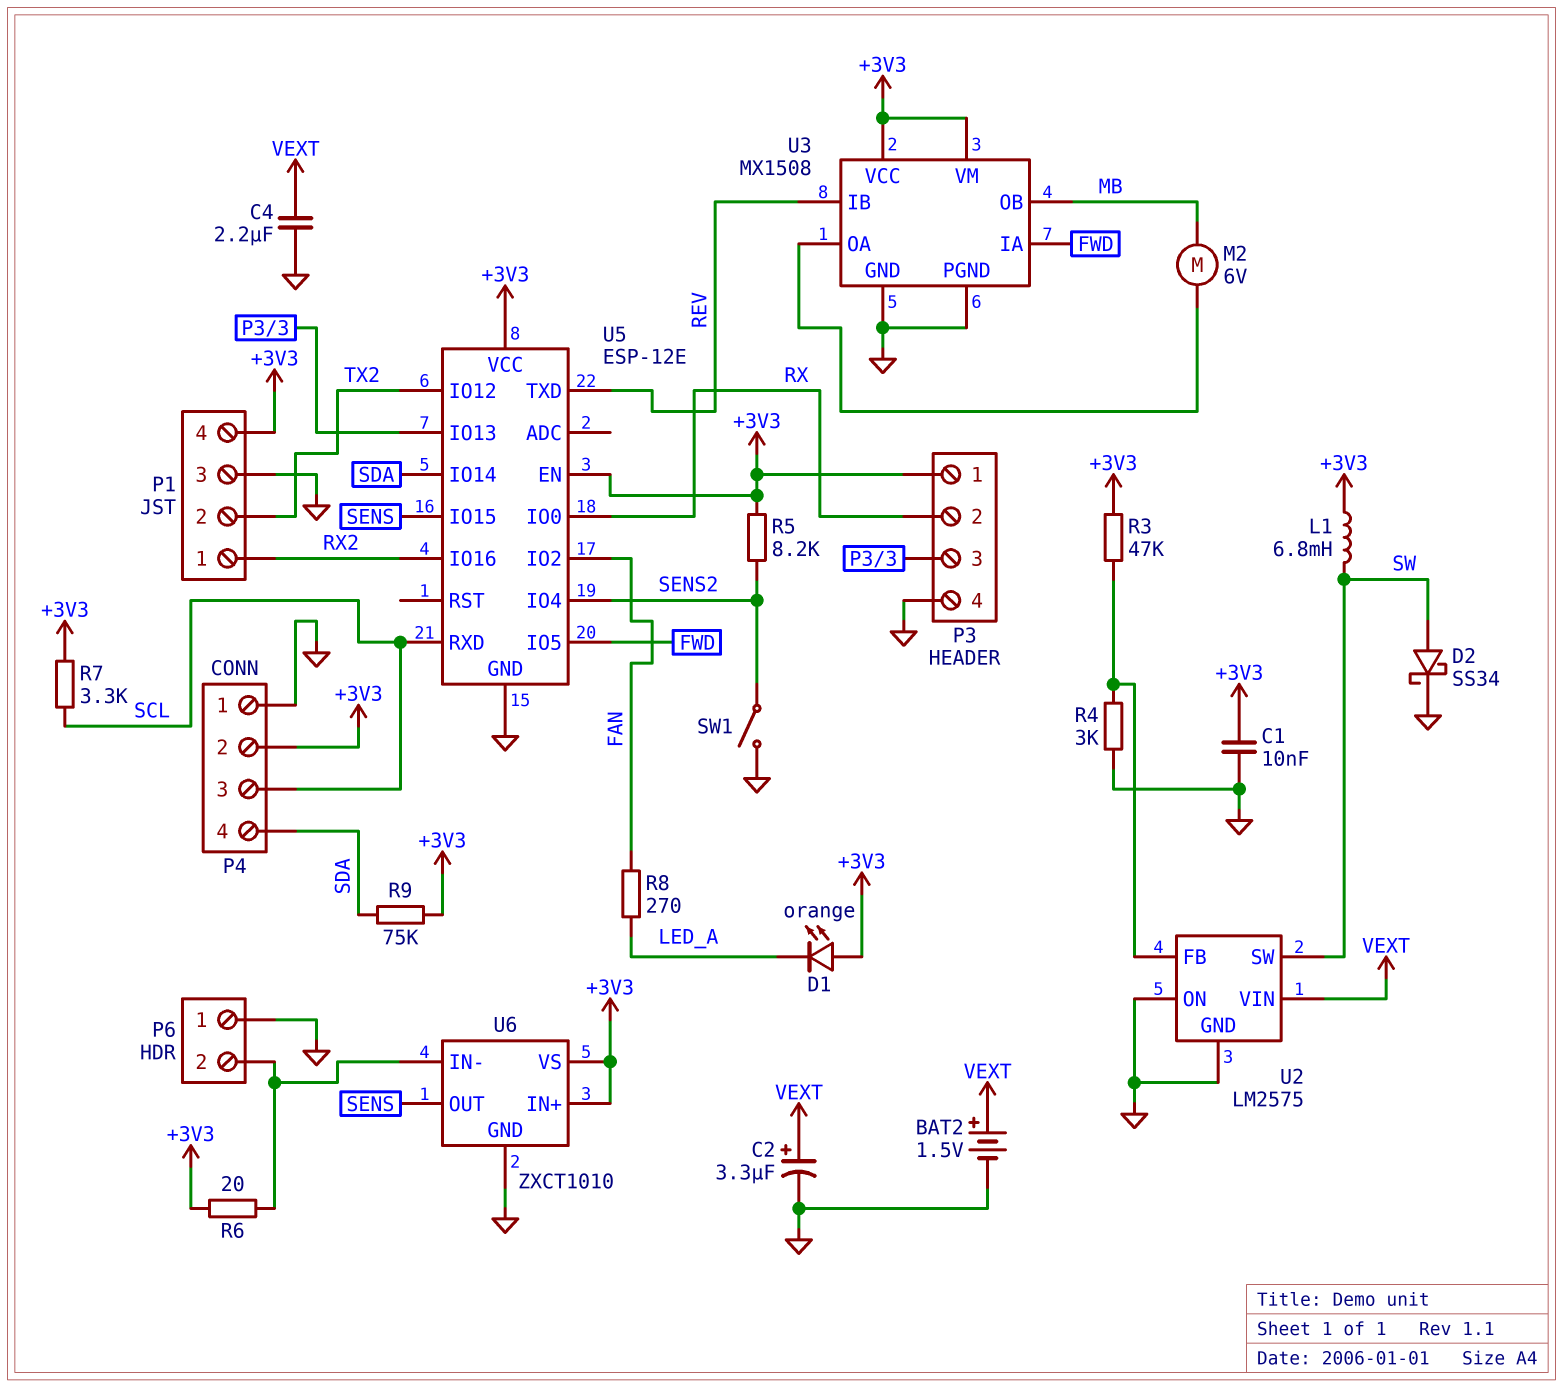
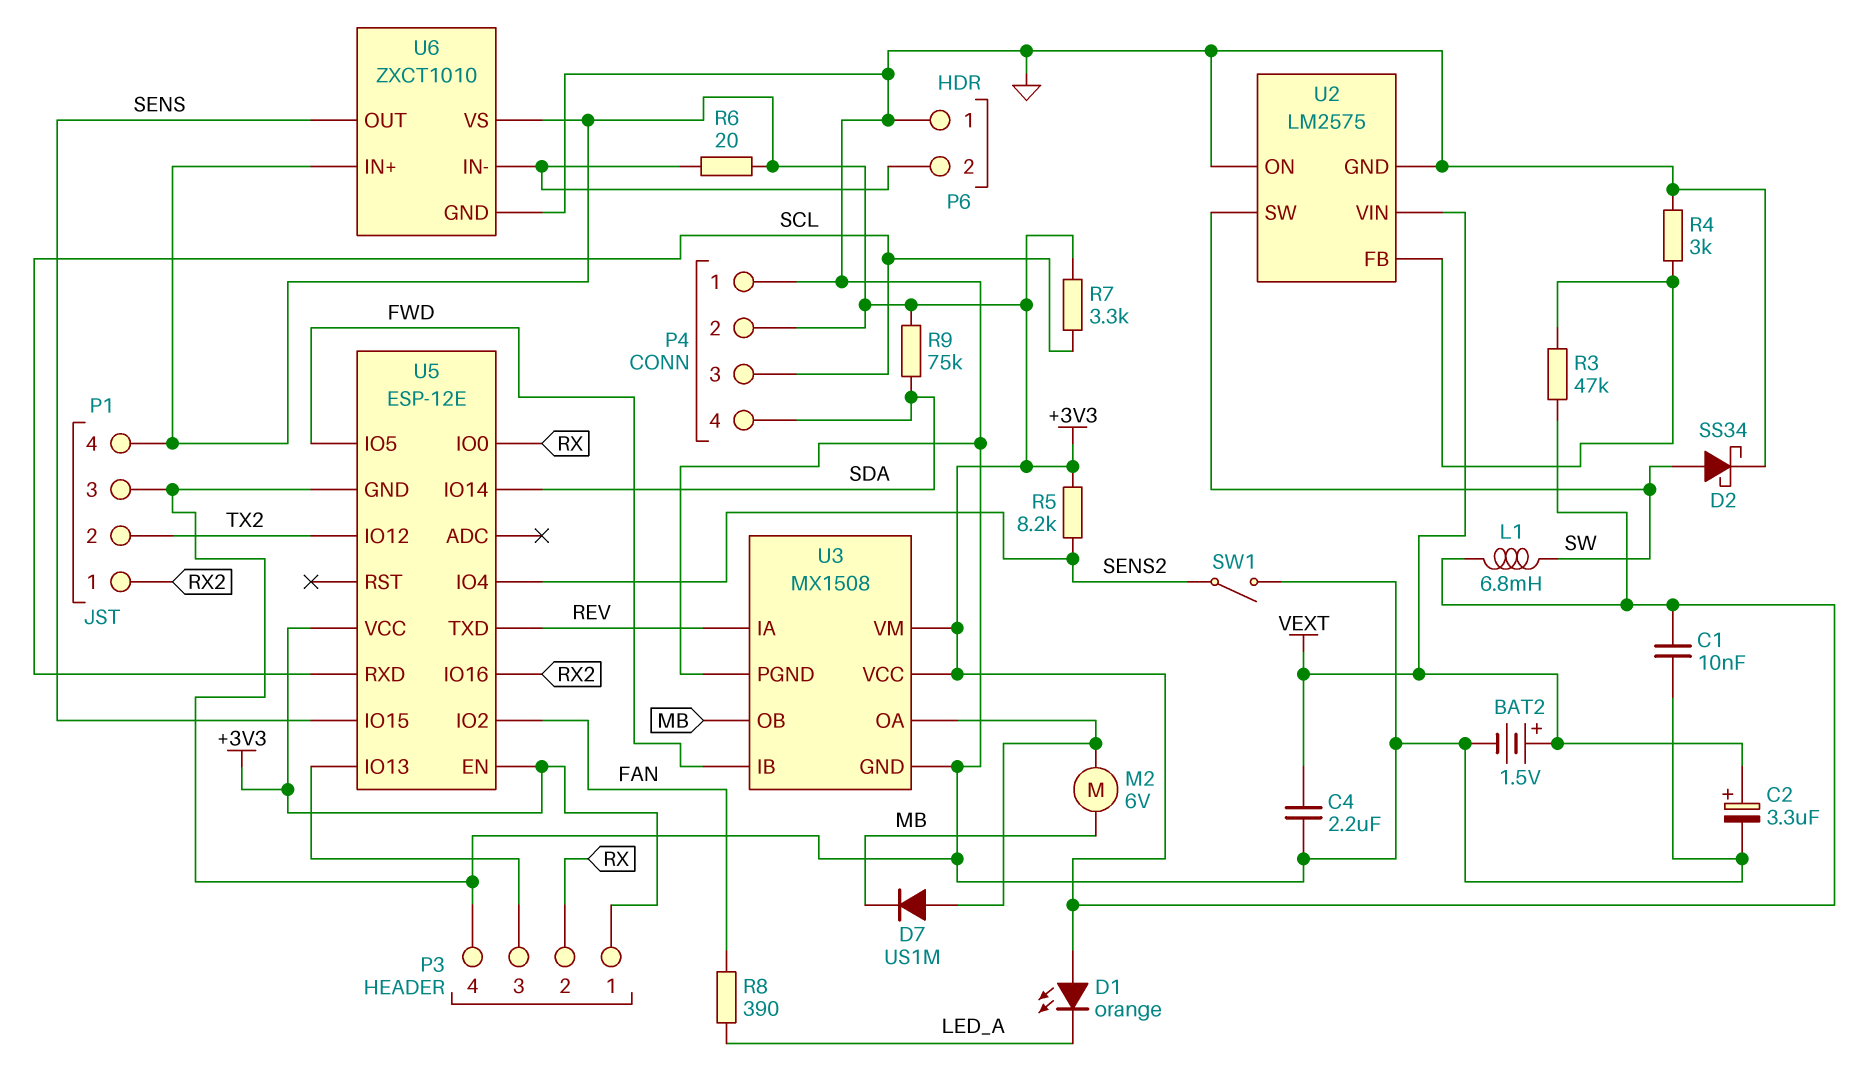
D7: none -> diode US1M (A U3/OA, K MB)
R8: 270 (FAN, LED_A) -> 390 (FAN, LED_A)
U3 pin IA: FWD -> REV
U3 pin IB: REV -> FWD

